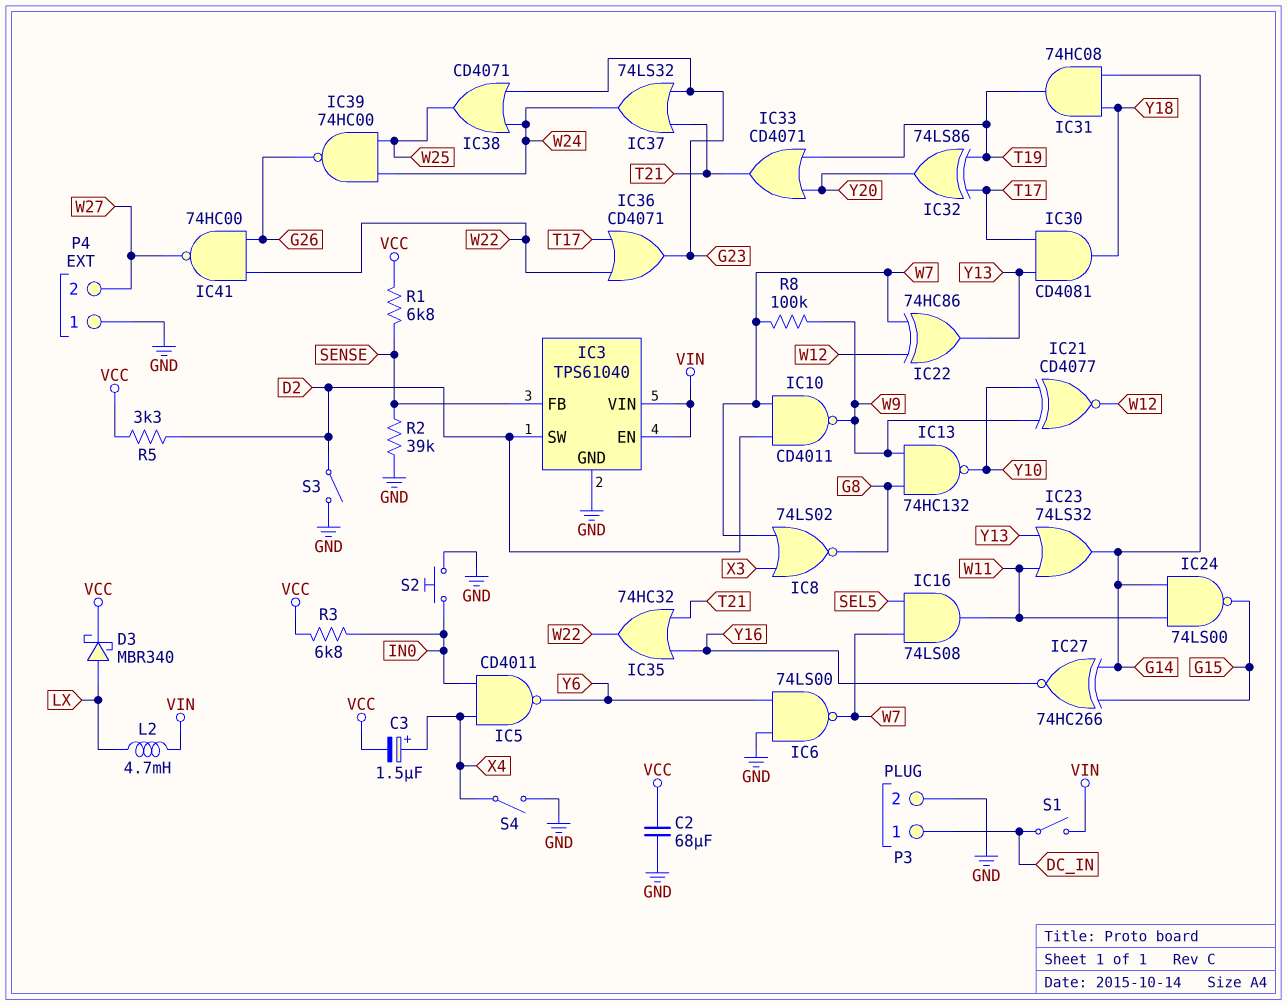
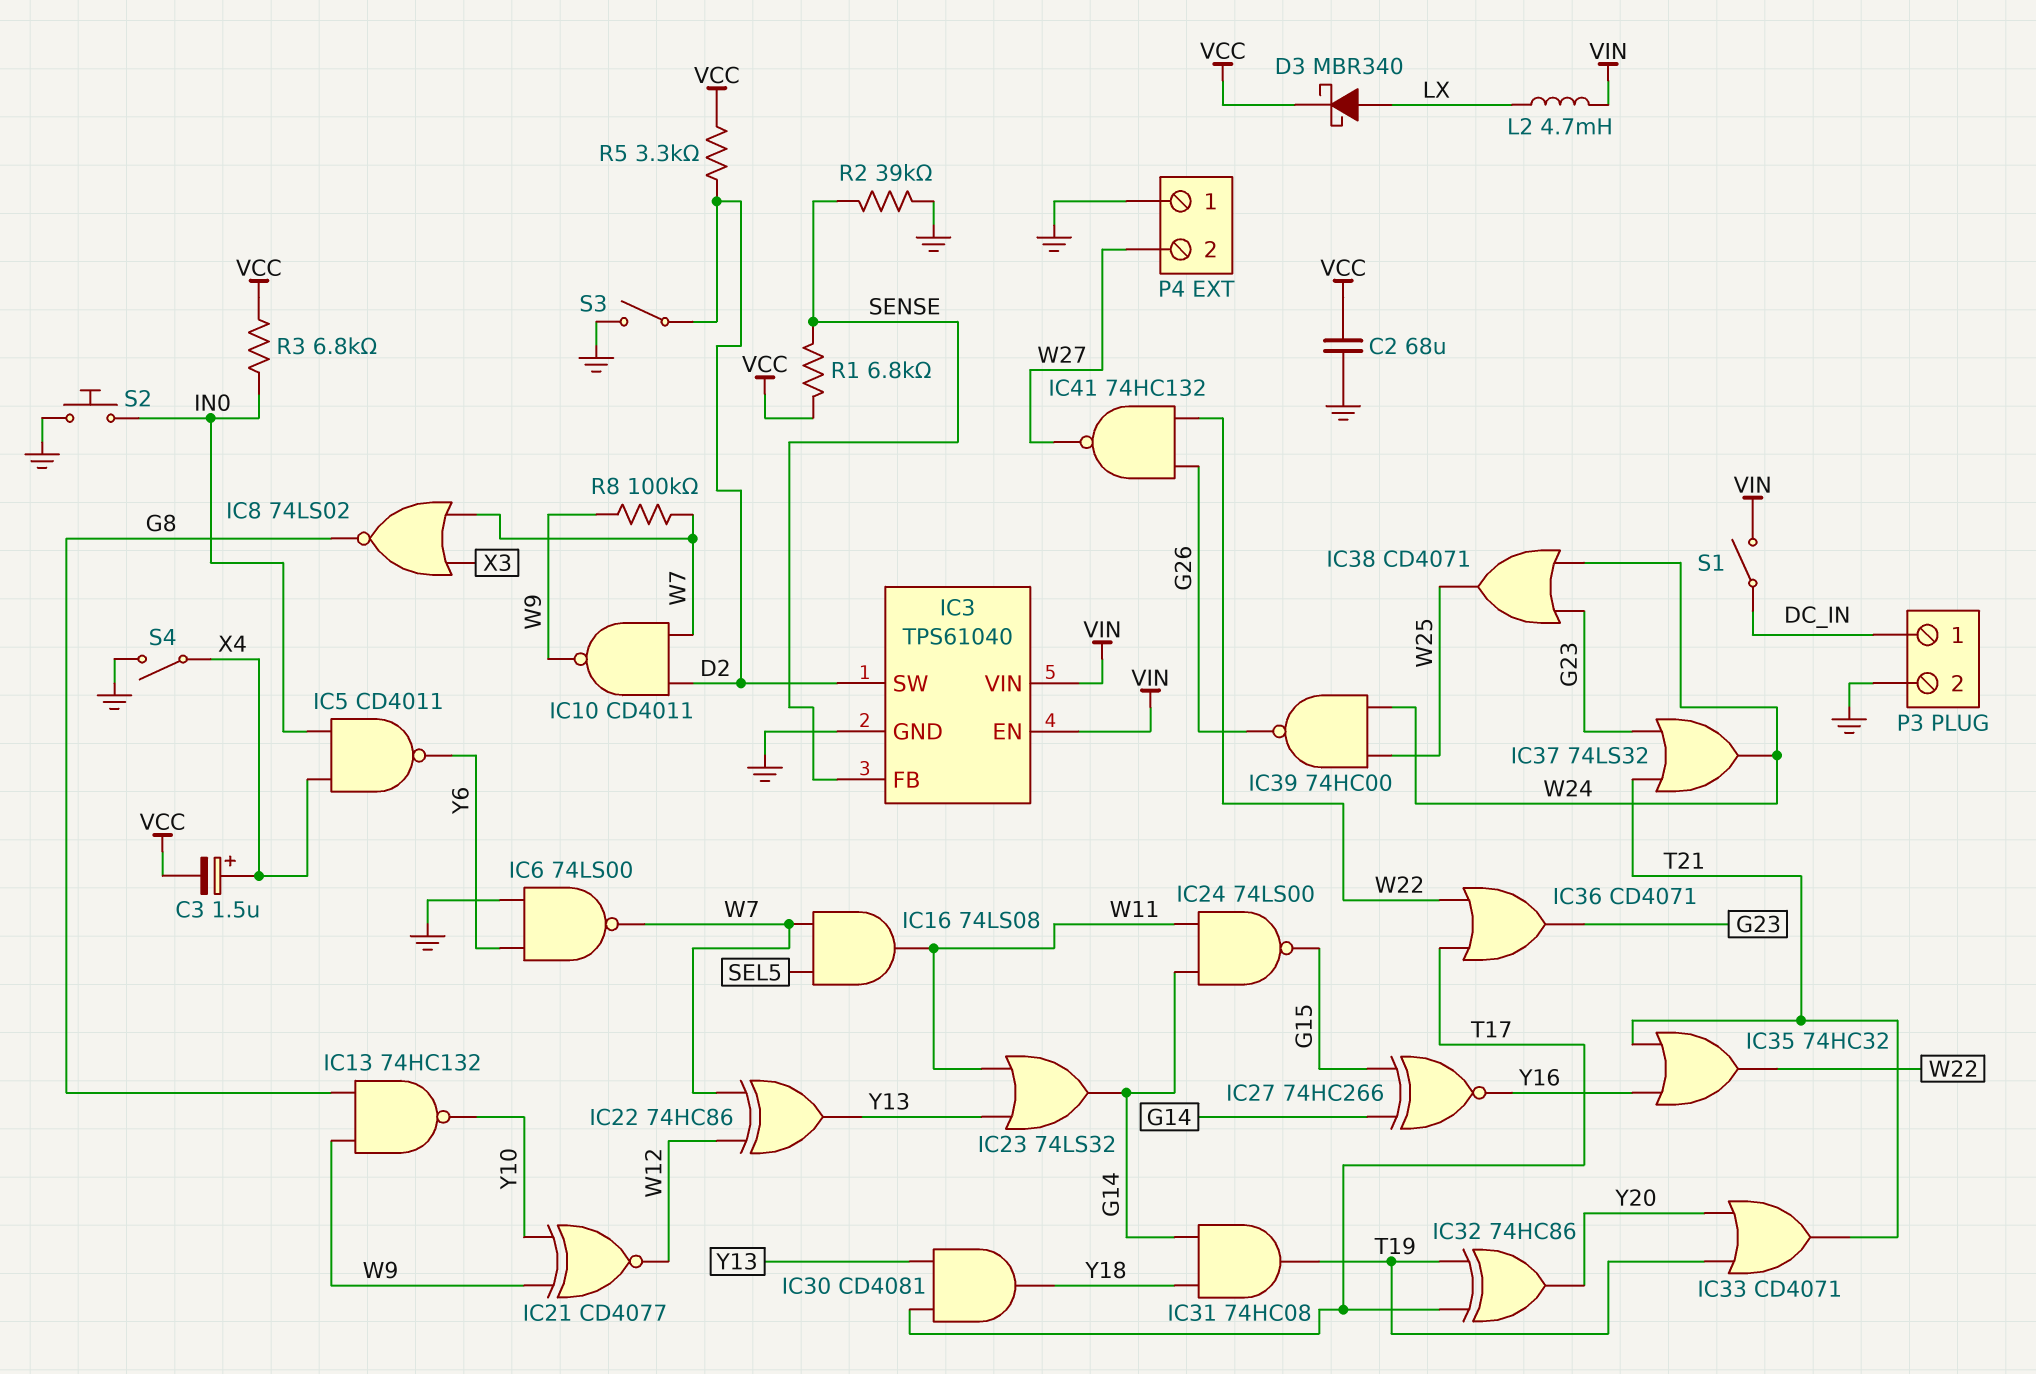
IC32: XOR 74LS86 (in T17, in T19, out Y20) -> XOR 74HC86 (in T17, in T19, out Y20)
IC41: NAND 74HC00 (in G26, in W22, out W27) -> NAND 74HC132 (in G26, in W22, out W27)

